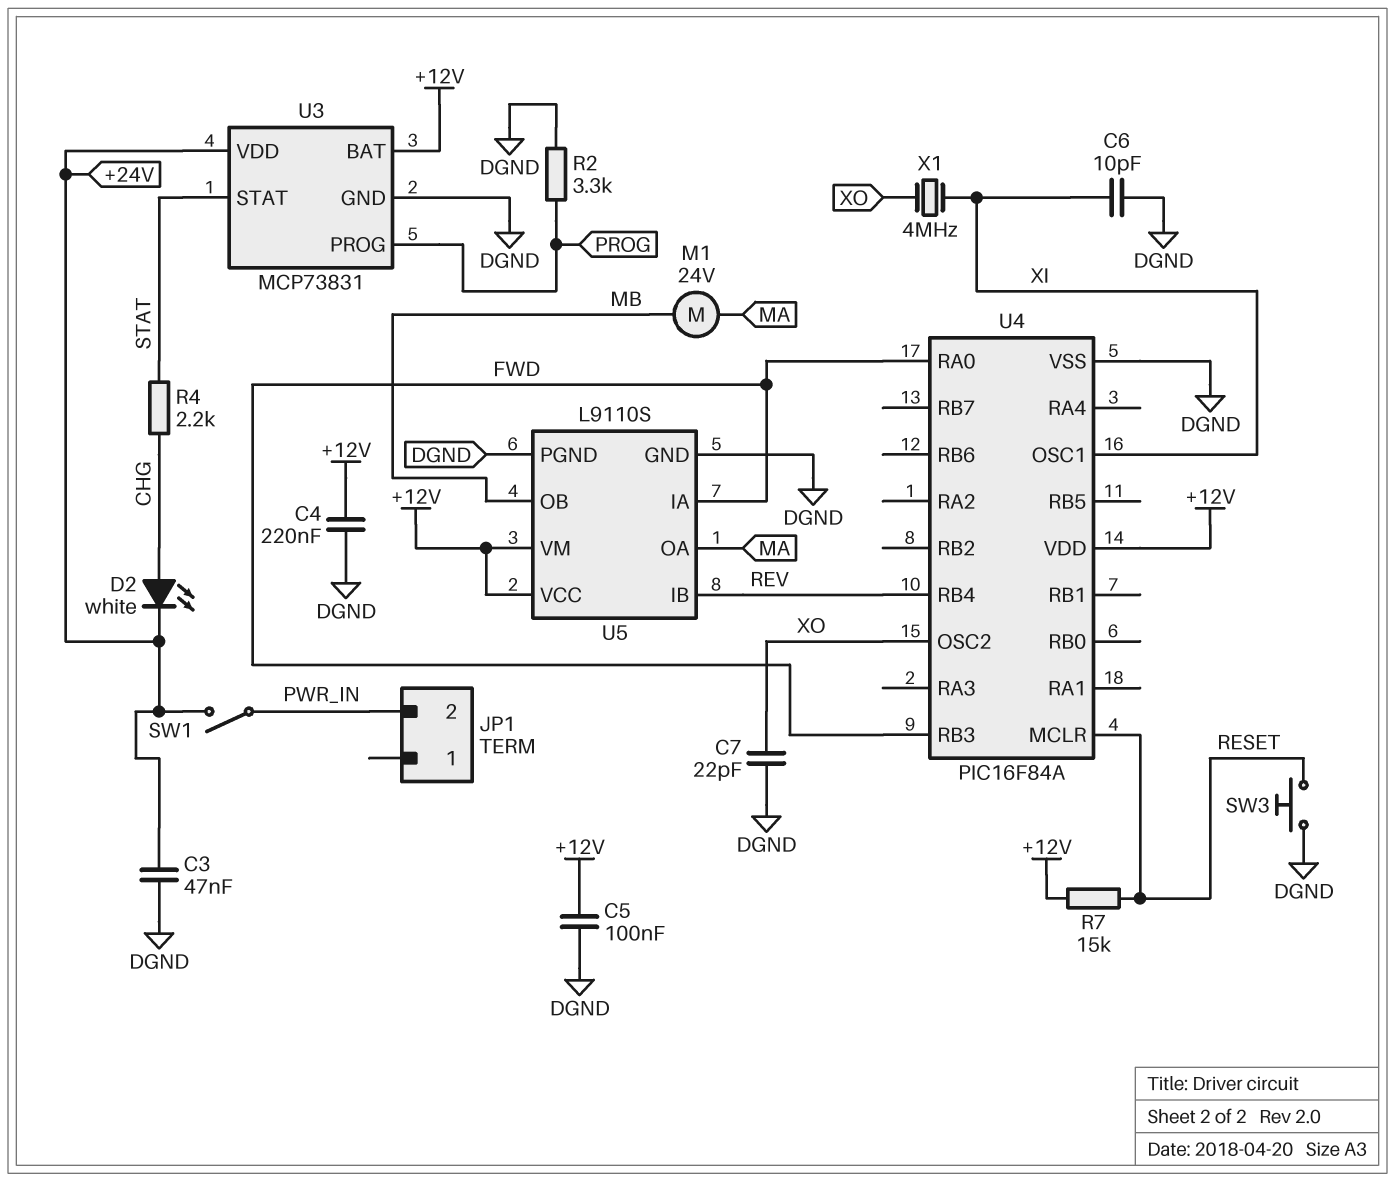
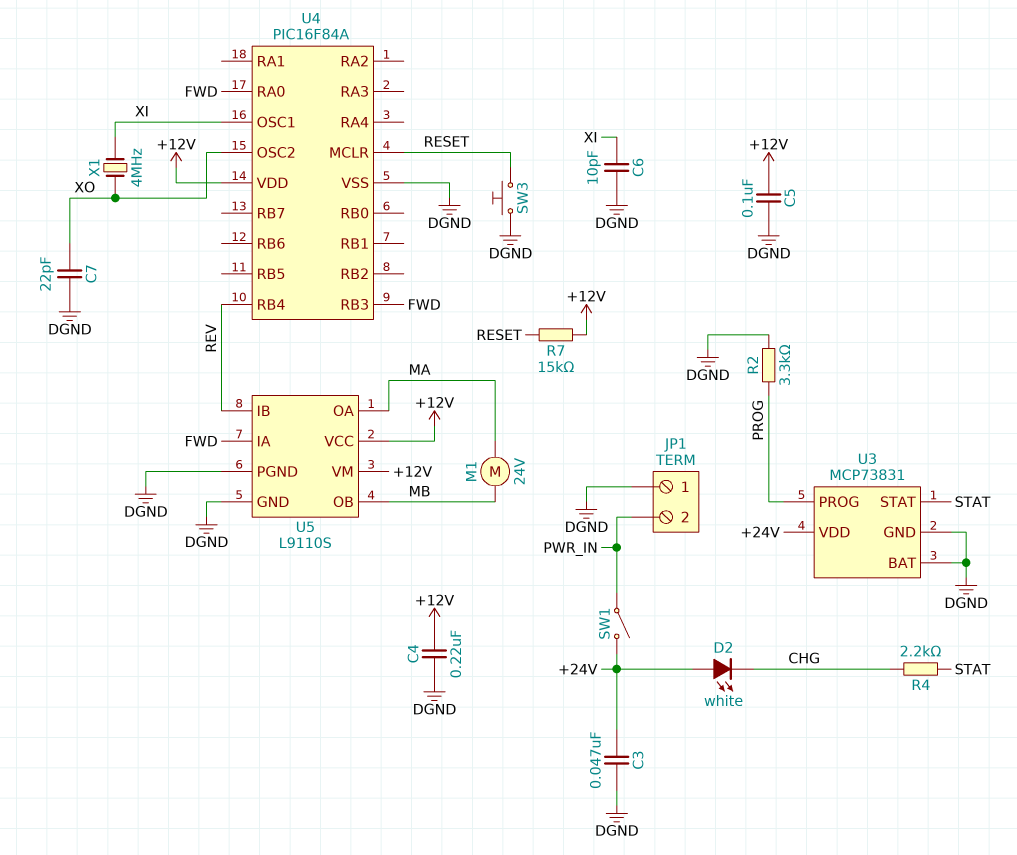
D2: LED white (A CHG, K +24V) -> LED white (A +24V, K CHG)
JP1 pin 1: none -> DGND
U3 pin BAT: +12V -> DGND

